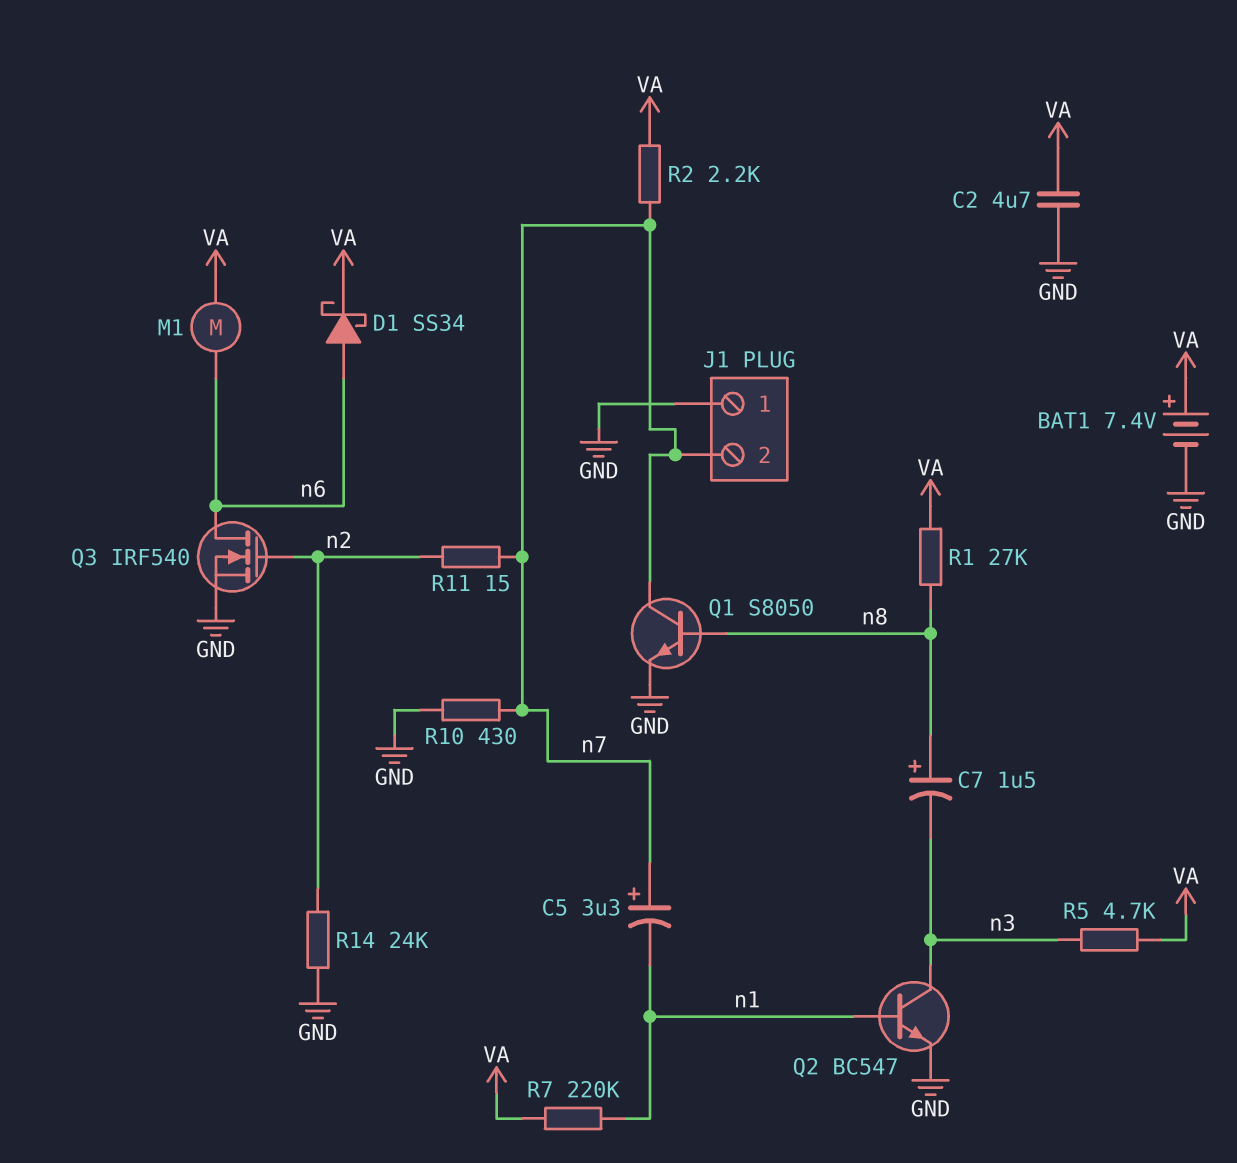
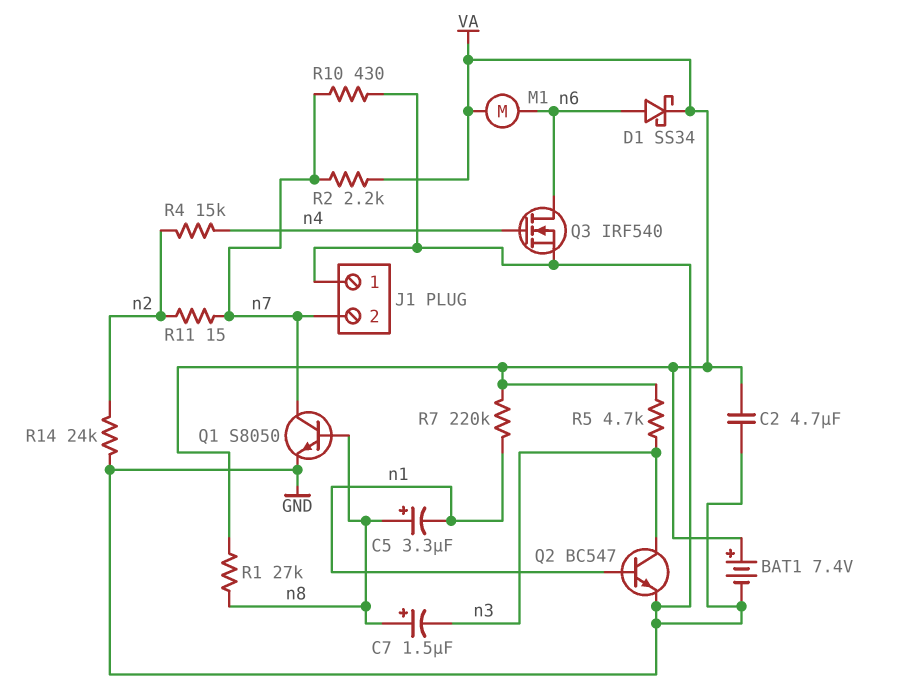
C5: 3.3uF (plus n7, minus n1) -> 3.3uF (plus n8, minus n1)
Q3: NMOS IRF540 (G n2, D n6, S GND) -> NMOS IRF540 (G n4, D n6, S GND)
R4: none -> 15k (n2, n4)

